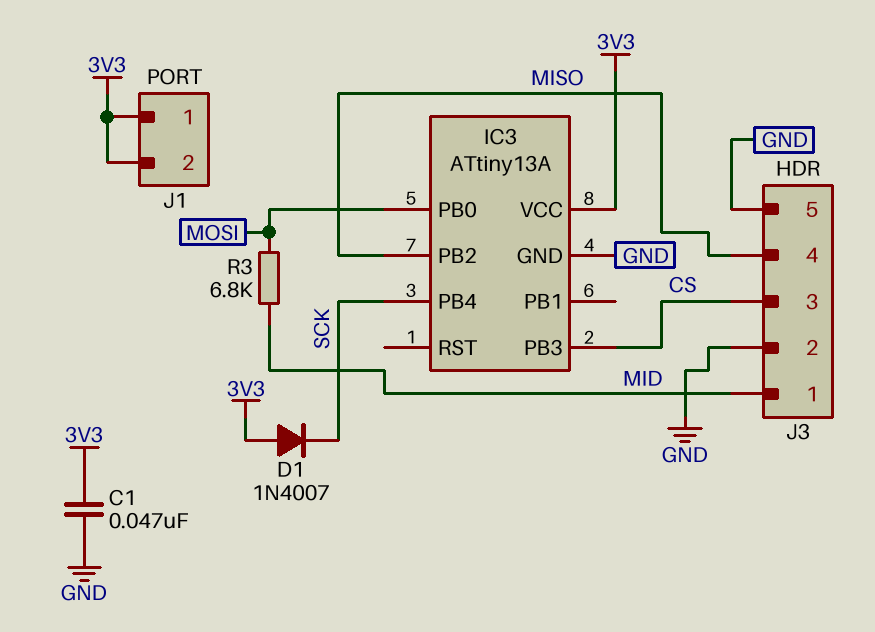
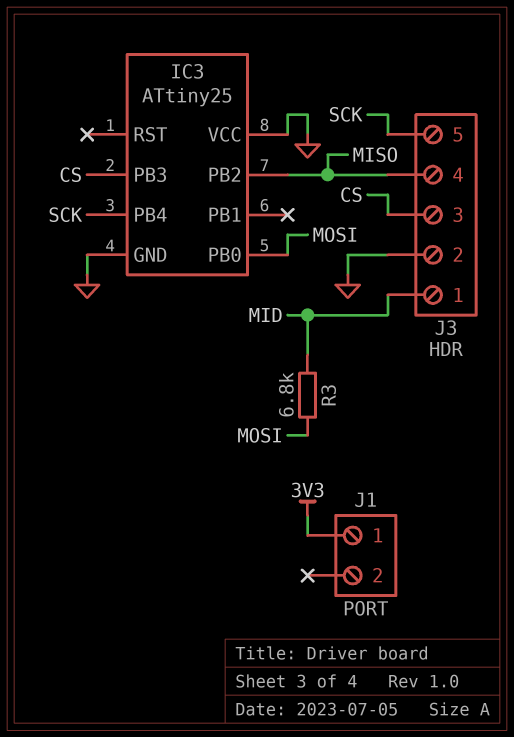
C1: 47nF (3V3, GND) -> none
D1: diode 1N4007 (A 3V3, K SCK) -> none
IC3: ATtiny13A -> ATtiny25
IC3 pin VCC: 3V3 -> GND
J1 pin 2: 3V3 -> none
J3 pin 5: GND -> SCK

